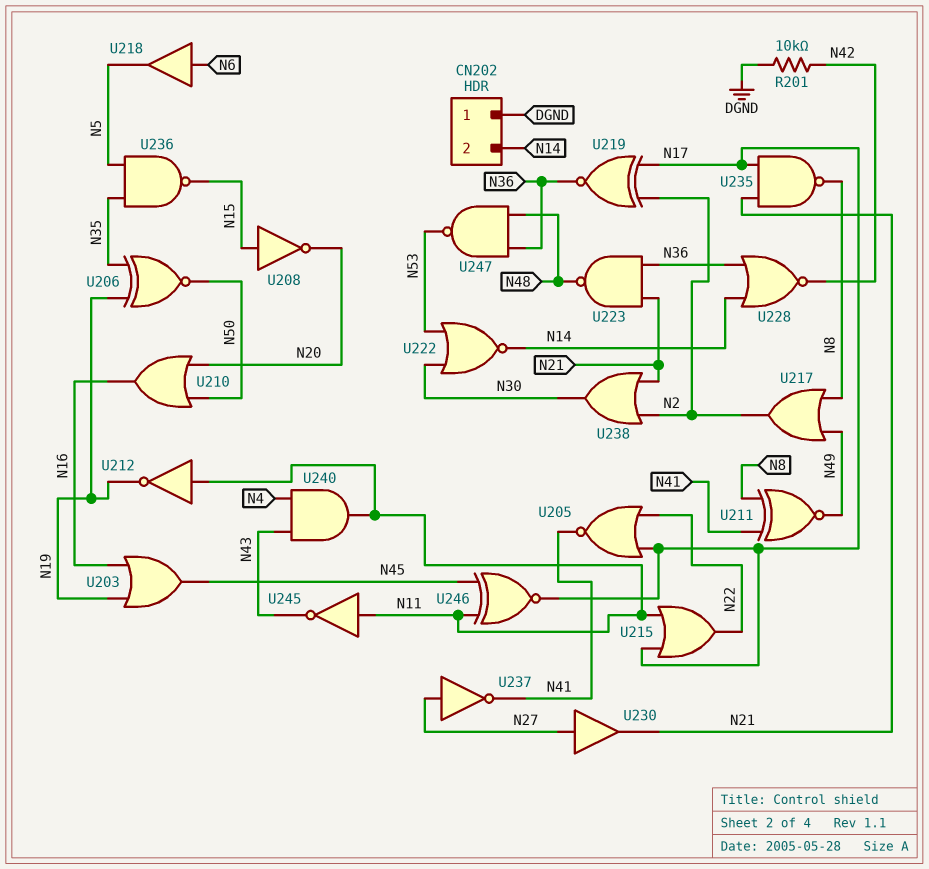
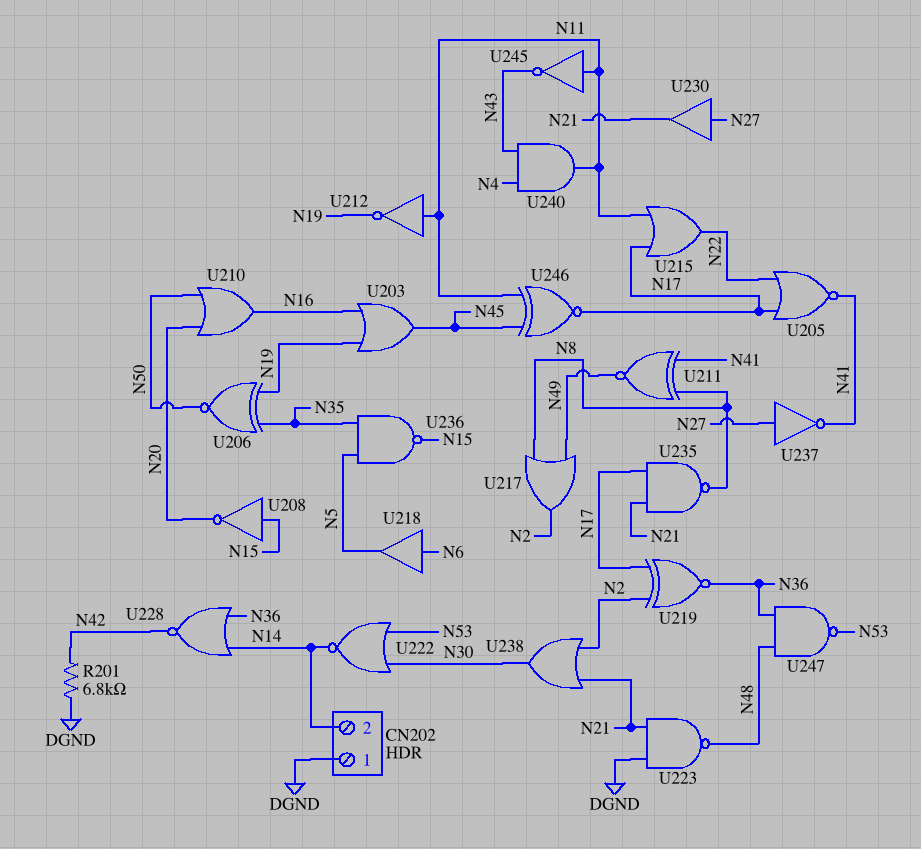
R201: 10k (DGND, N42) -> 6.8k (DGND, N42)
U223: NAND (in N21, in N36, out N48) -> NAND (in DGND, in N21, out N48)

